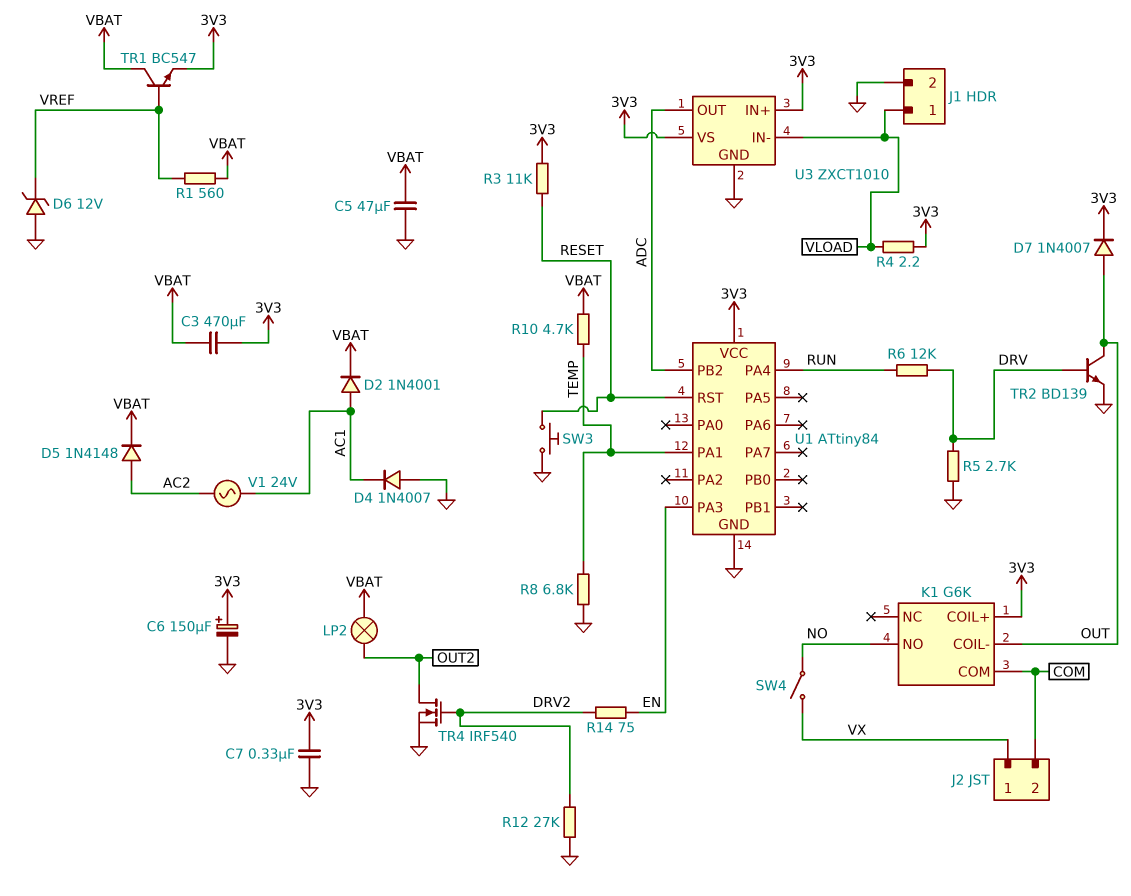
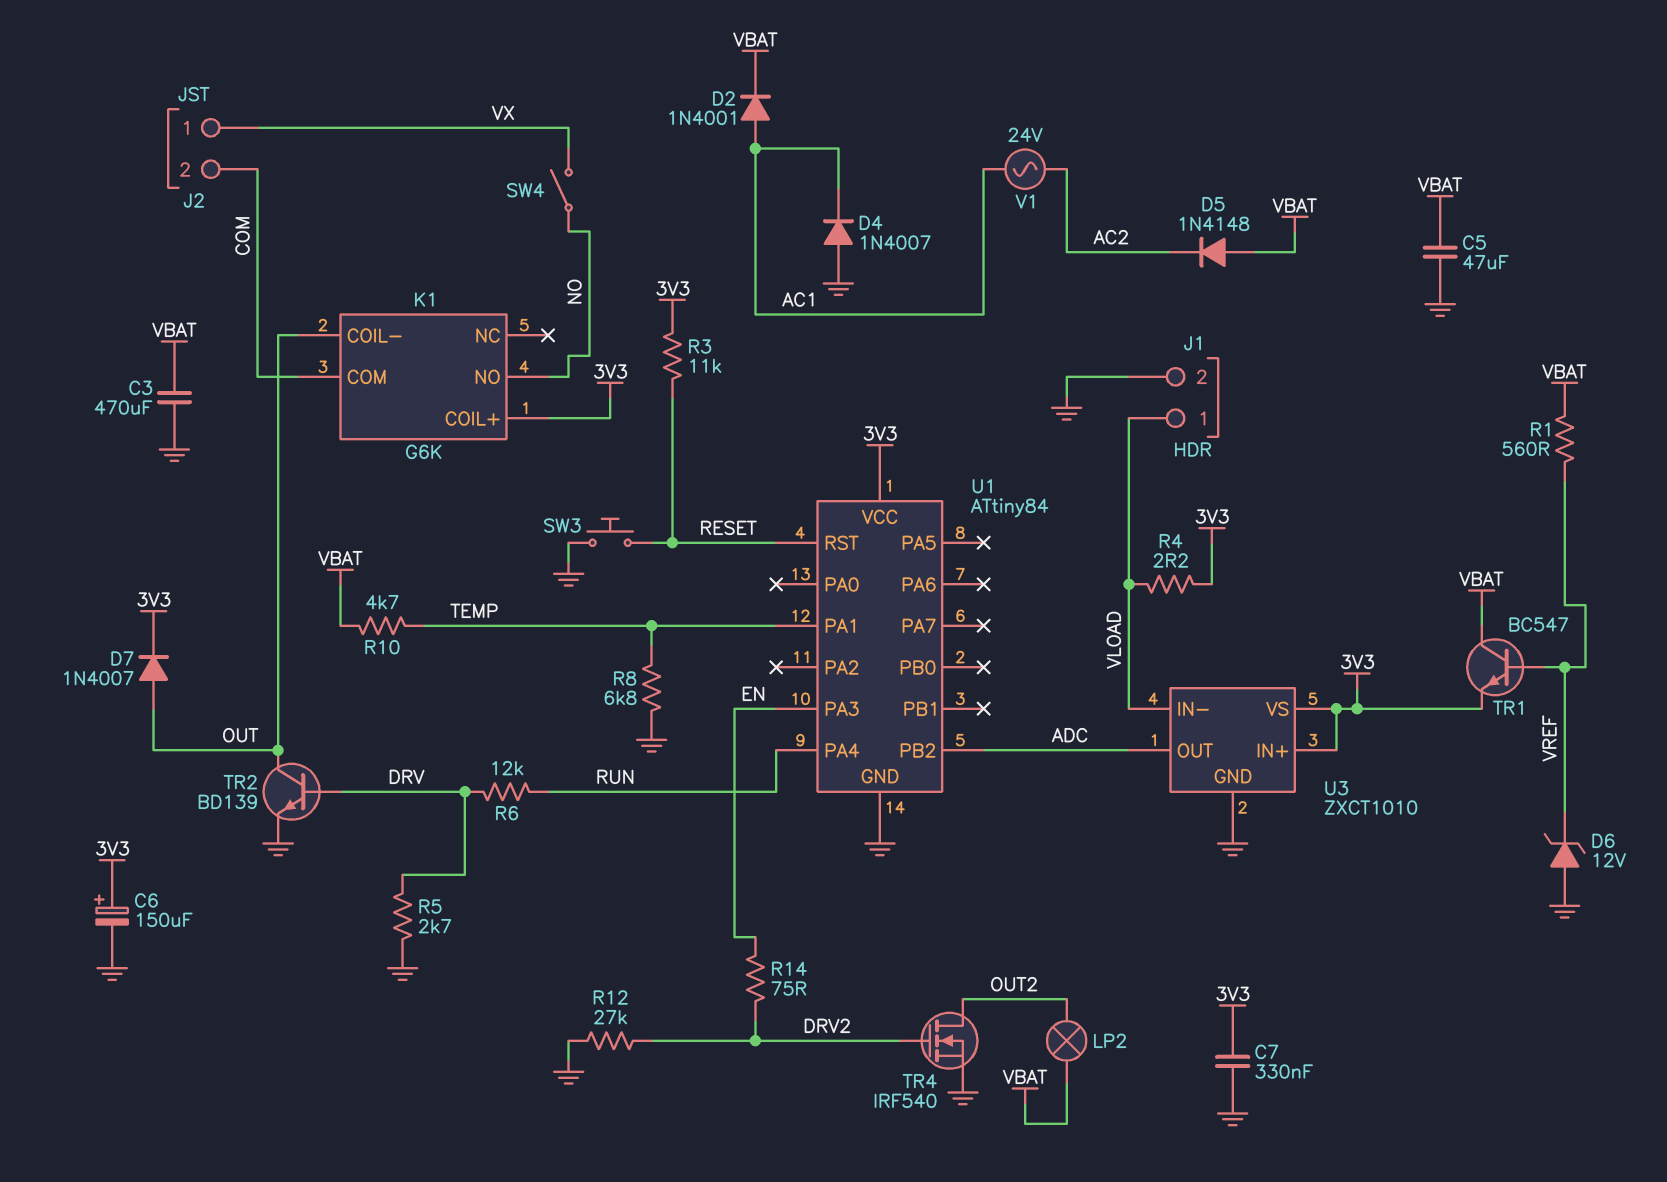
C3: 470uF (3V3, VBAT) -> 470uF (GND, VBAT)
D5: diode 1N4148 (A AC2, K VBAT) -> diode 1N4148 (A VBAT, K AC2)

